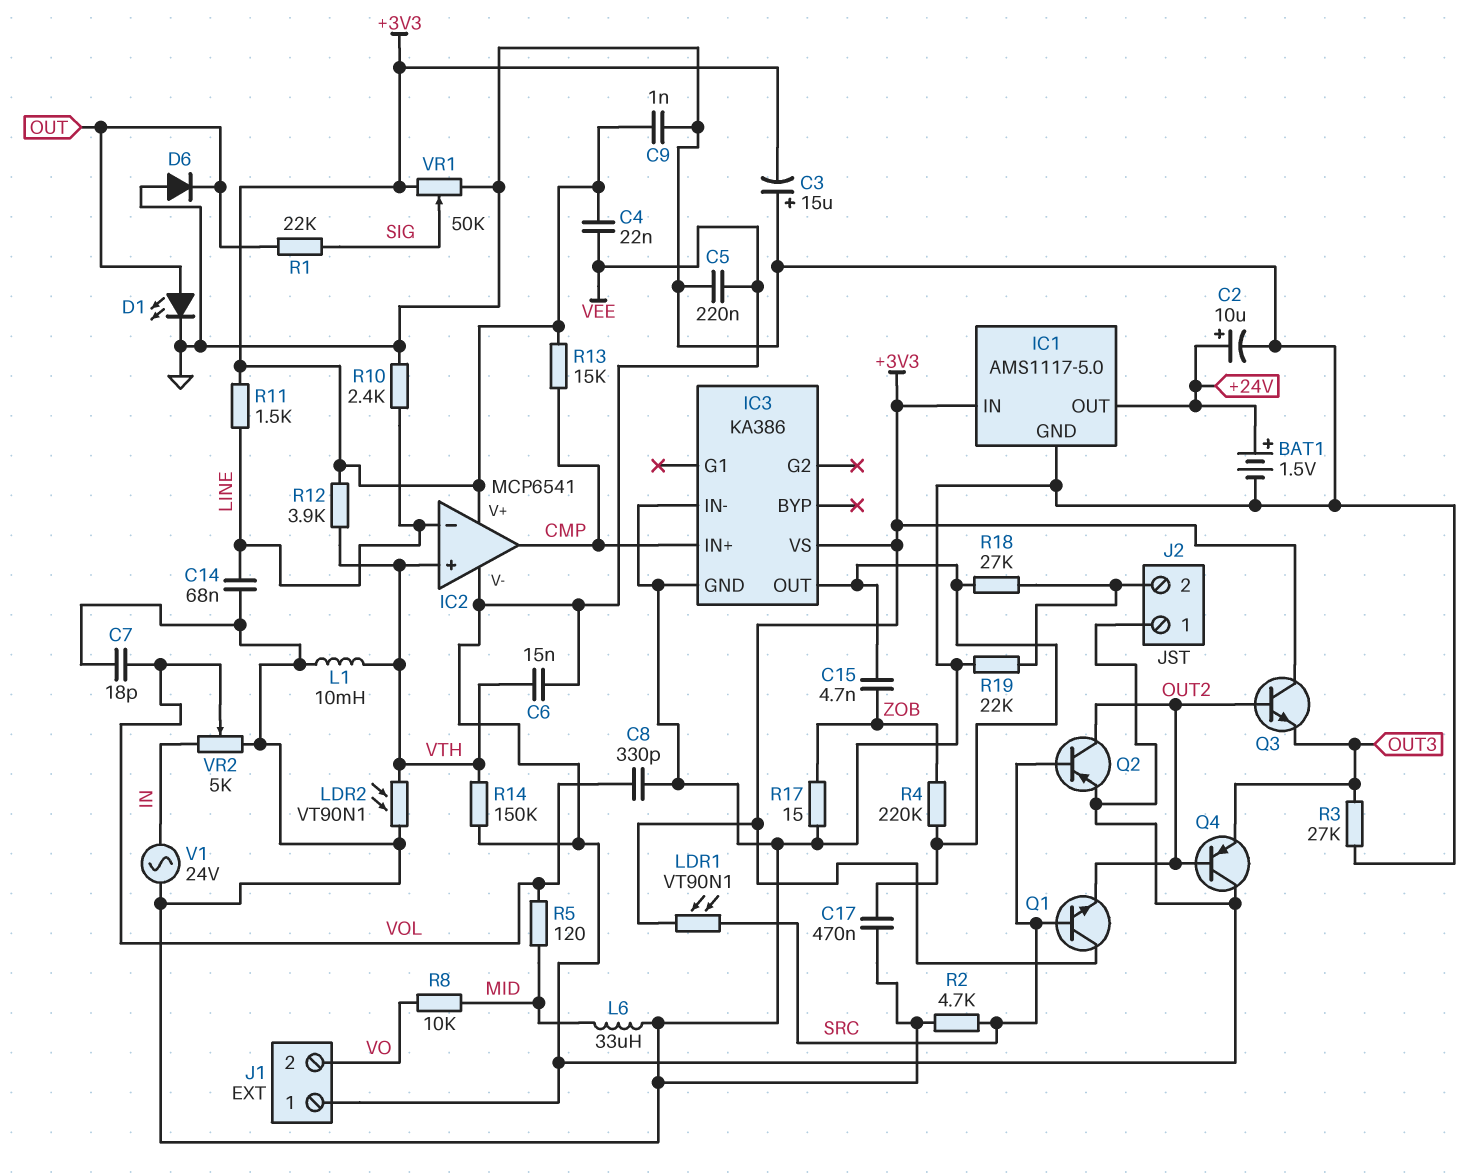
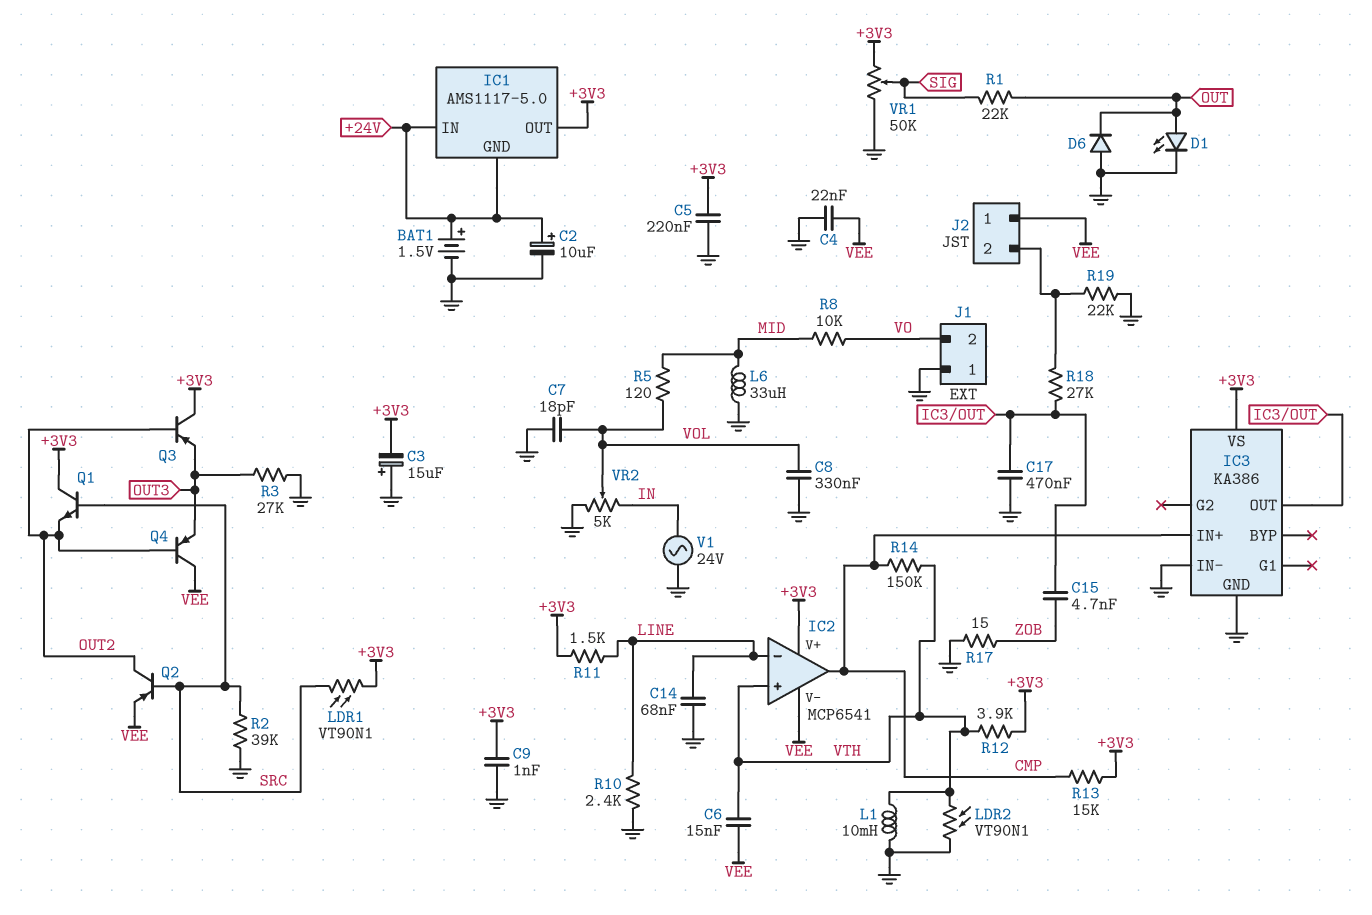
C4: 22nF (+3V3, VEE) -> 22nF (GND, VEE)
C5: 220nF (GND, VEE) -> 220nF (+3V3, GND)
C8: 330pF (GND, VOL) -> 330nF (GND, VOL)
IC1 pin GND: GND -> +24V
IC1 pin IN: +3V3 -> +24V
IC1 pin OUT: +24V -> +3V3
J1 pin 1: VEE -> GND
Q3: NPN (B OUT2, C +3V3, E OUT3) -> PNP (B OUT2, C +3V3, E OUT3)
R2: 4.7k (GND, SRC) -> 39k (GND, SRC)
R4: 220k (IC3/OUT, ZOB) -> none
R14: 150k (VEE, VTH) -> 150k (CMP, VTH)

